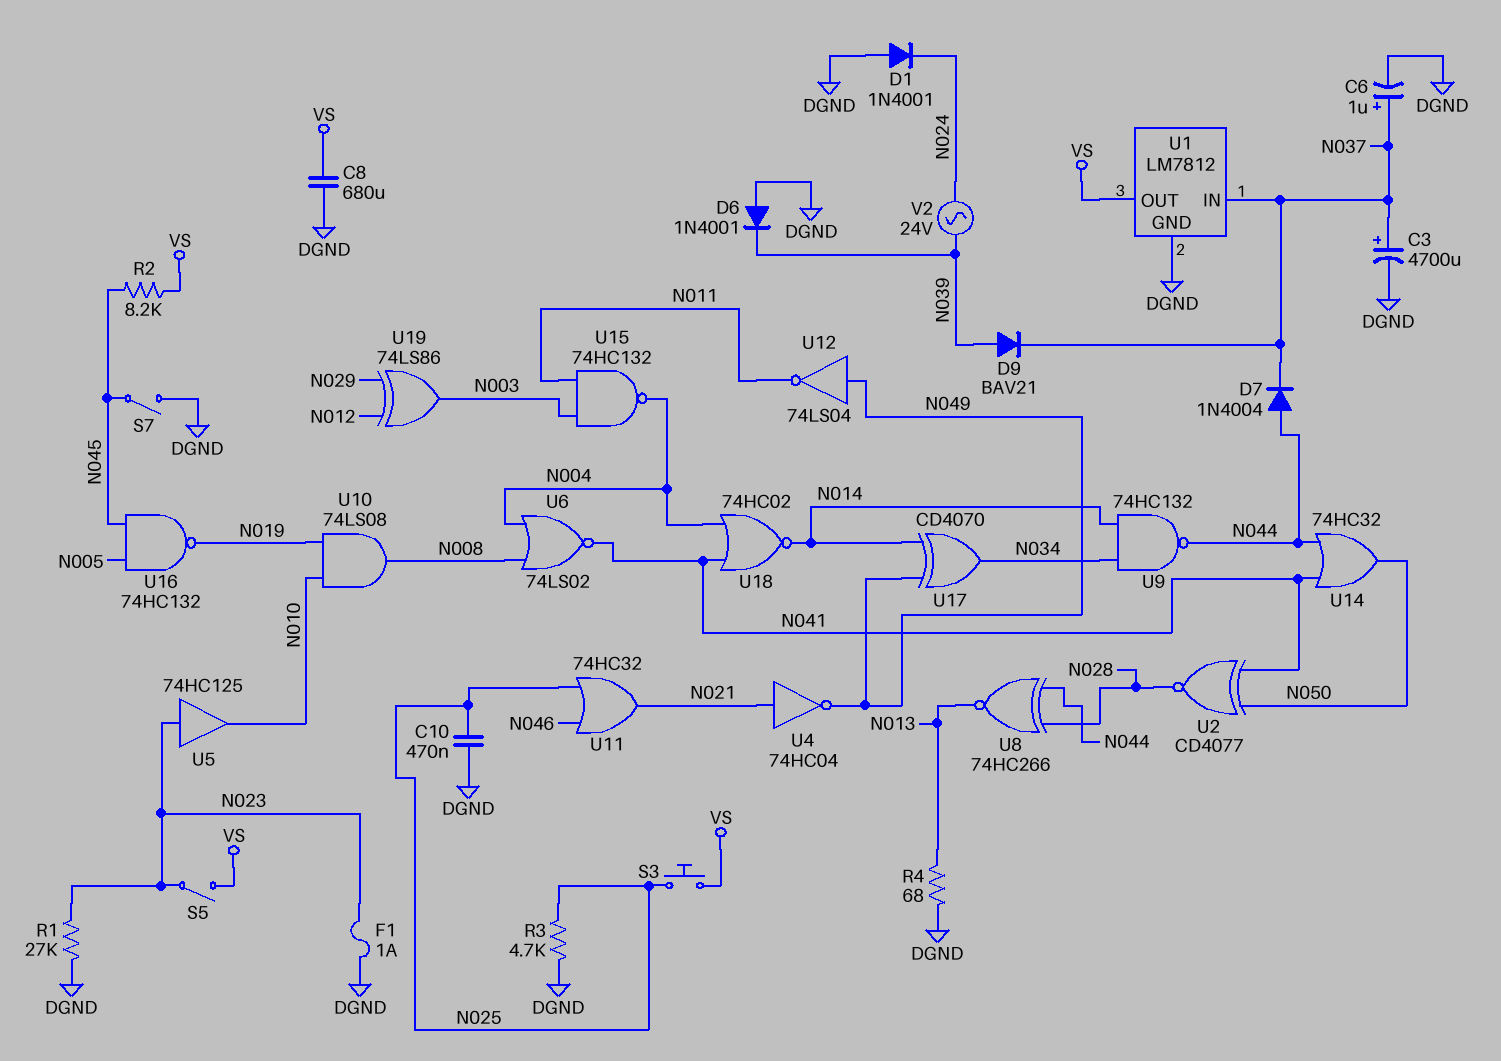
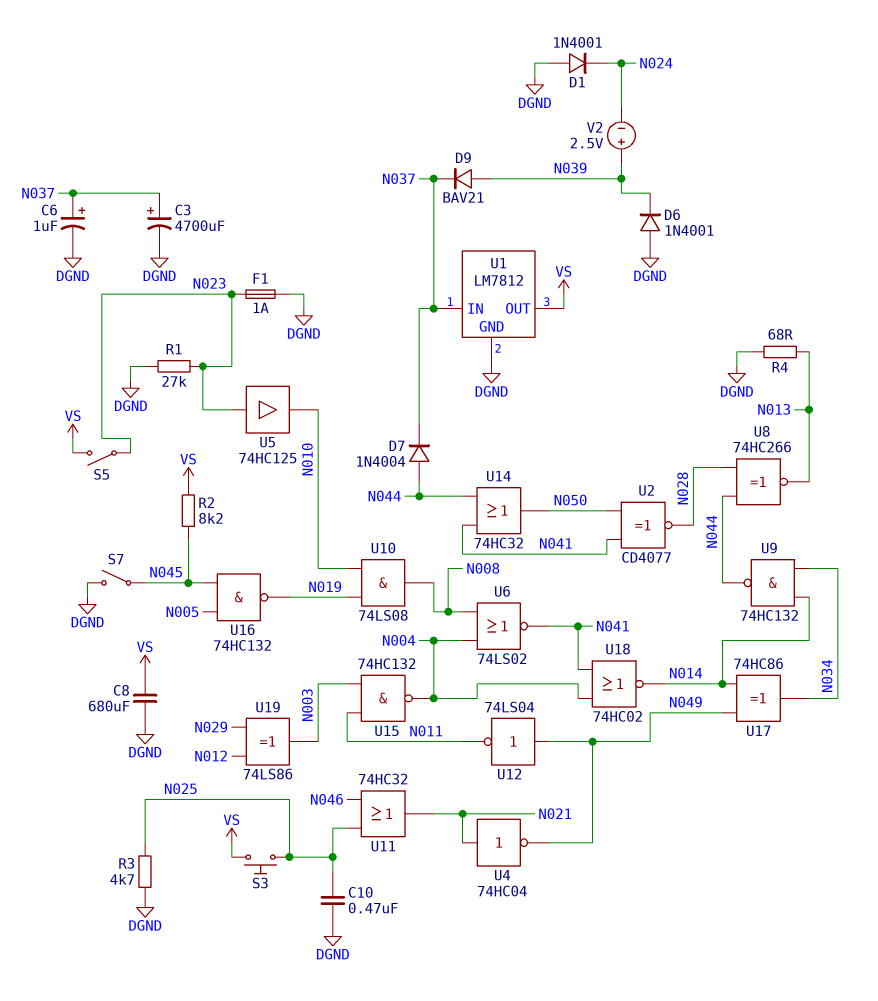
U17: XOR CD4070 (in N014, in N049, out N034) -> XOR 74HC86 (in N014, in N049, out N034)
V2: AC 24V (N024, N039) -> 2.5V (plus N039, minus N024)

